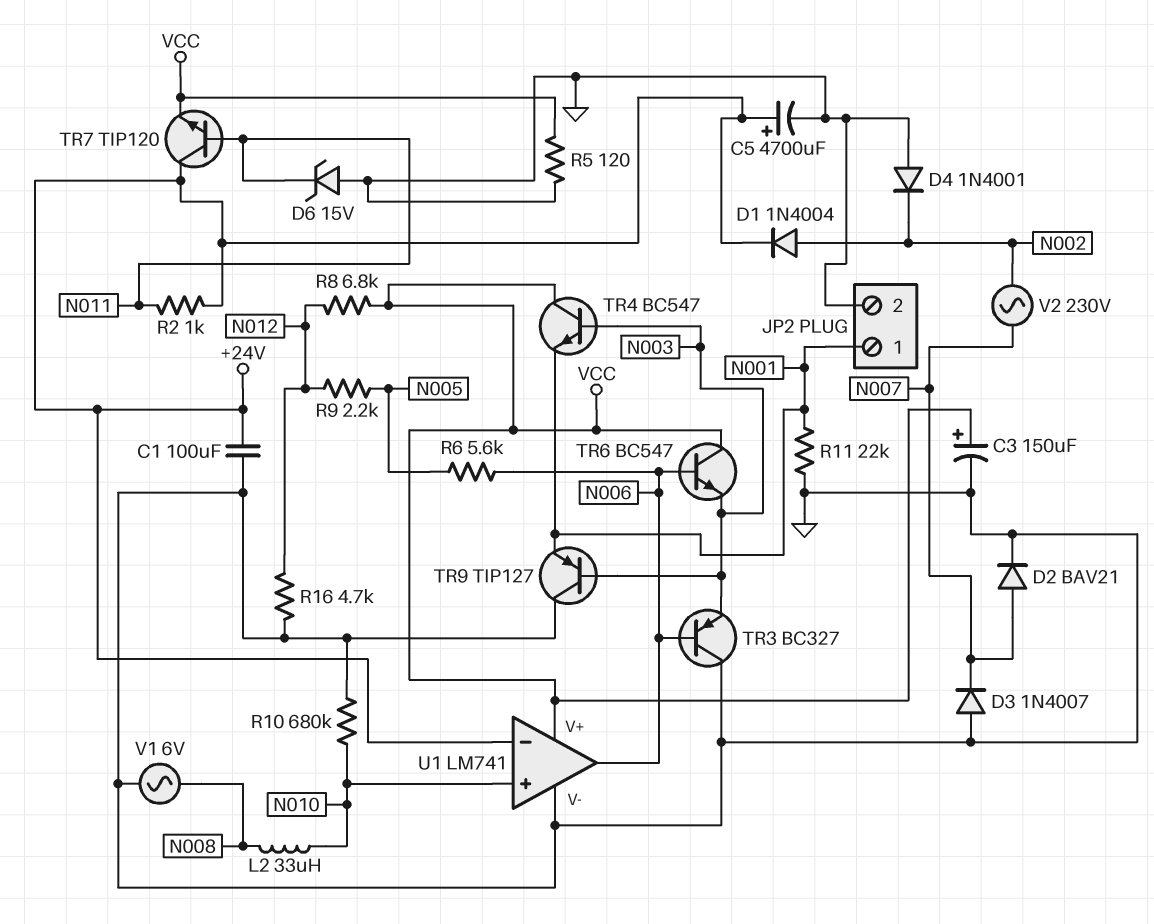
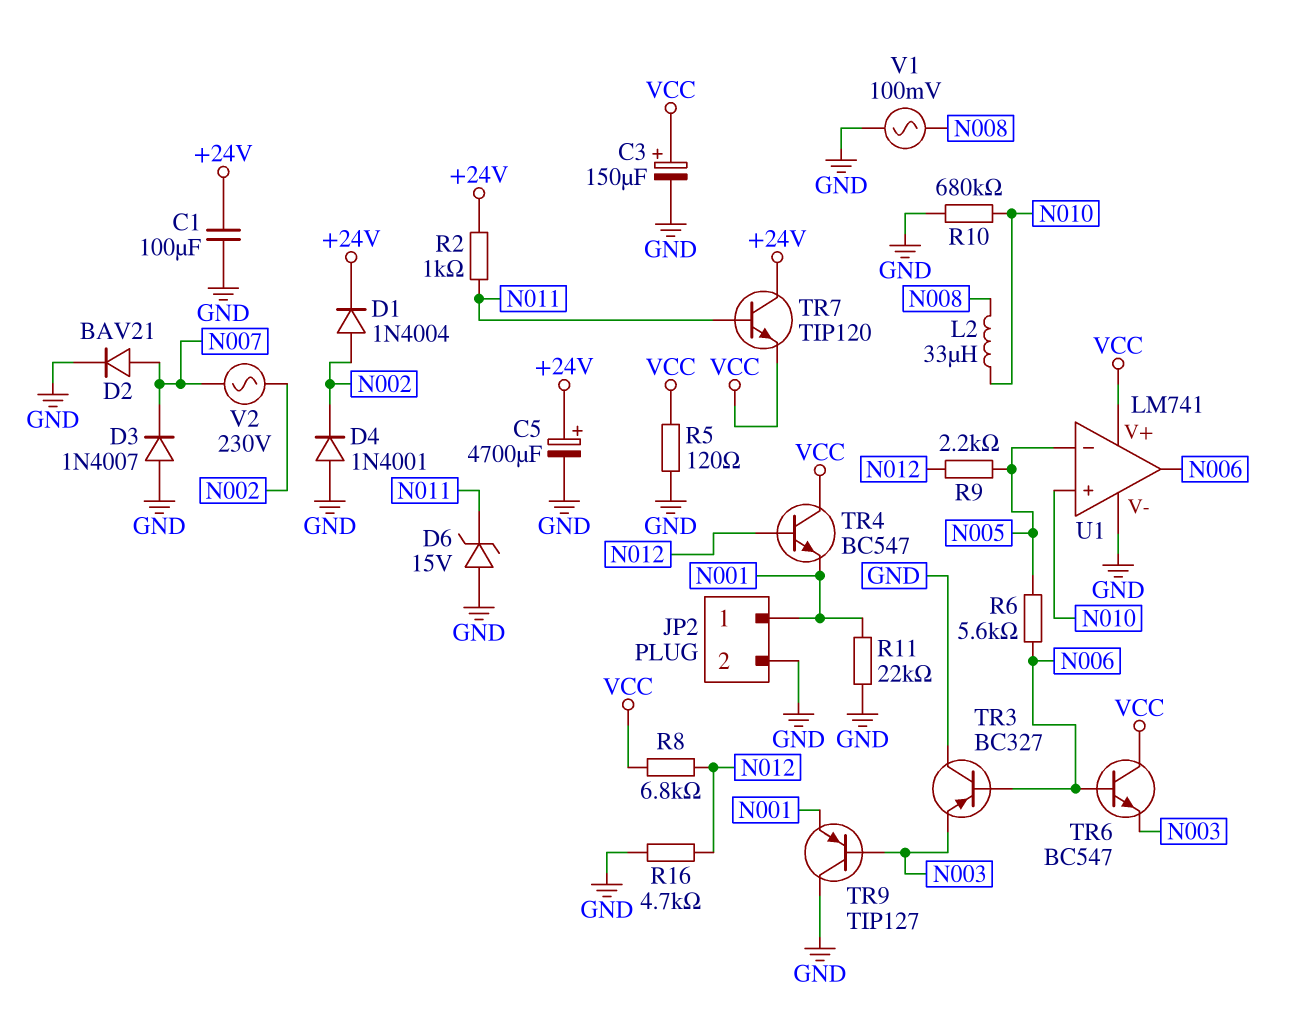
TR4: NPN BC547 (B N003, C VCC, E N001) -> NPN BC547 (B N012, C VCC, E N001)
U1 pin in-: +24V -> N005
V1: AC 6V (GND, N008) -> AC 100mV (GND, N008)

